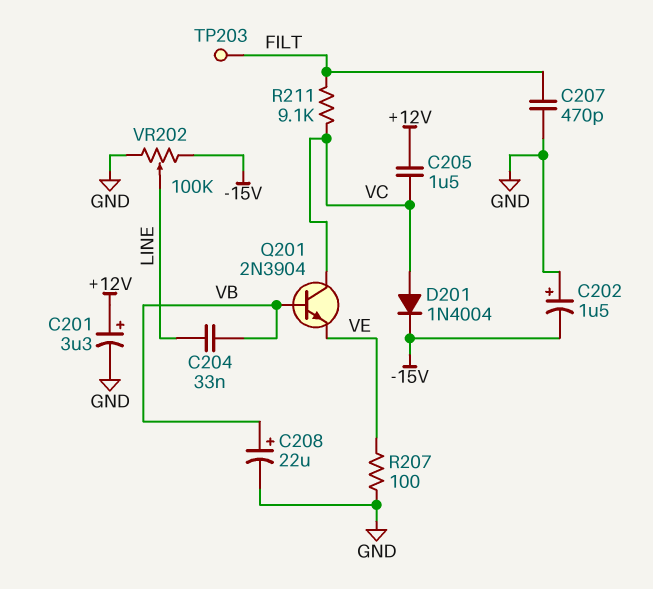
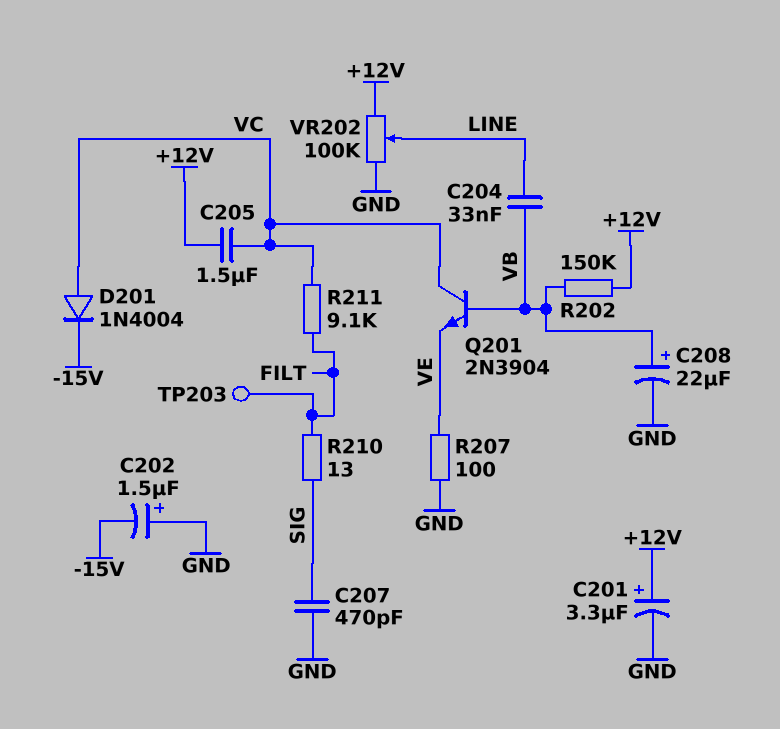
C207: 470pF (FILT, GND) -> 470pF (GND, SIG)
R202: none -> 150k (+12V, VB)
R210: none -> 13 (FILT, SIG)
VR202: 100k (-15V, GND, wiper LINE) -> 100k (+12V, GND, wiper LINE)

